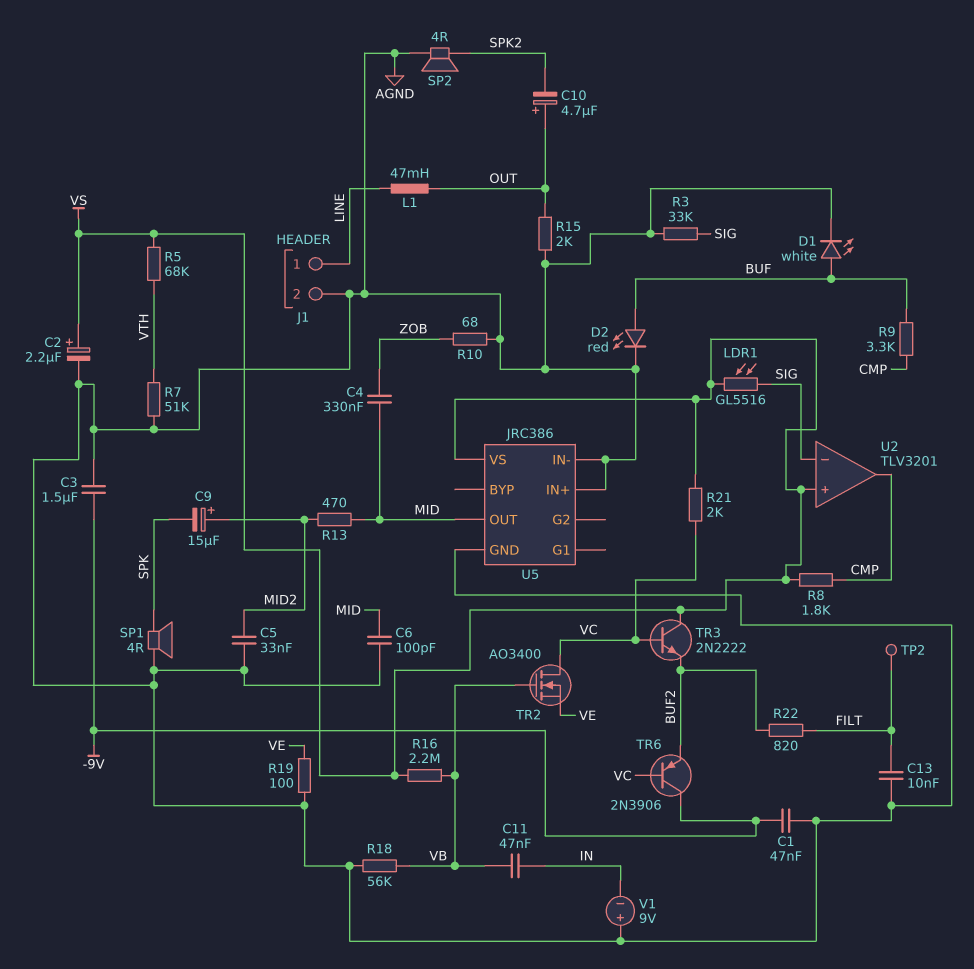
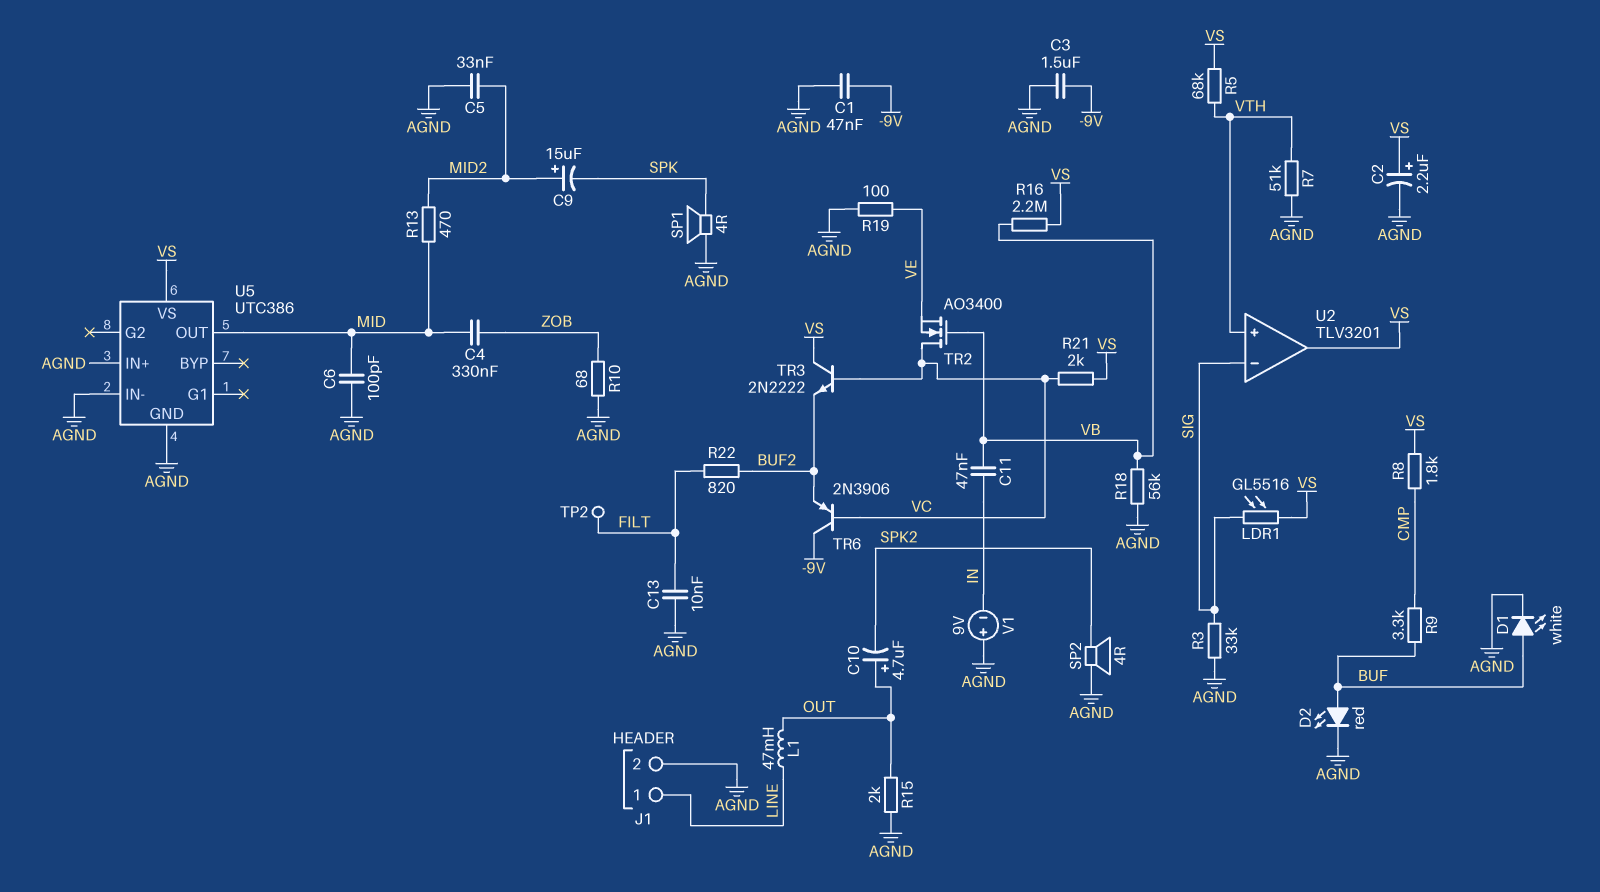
U2 pin in+: VS -> VTH
U2 pin out: CMP -> VS
U5: JRC386 -> UTC386

